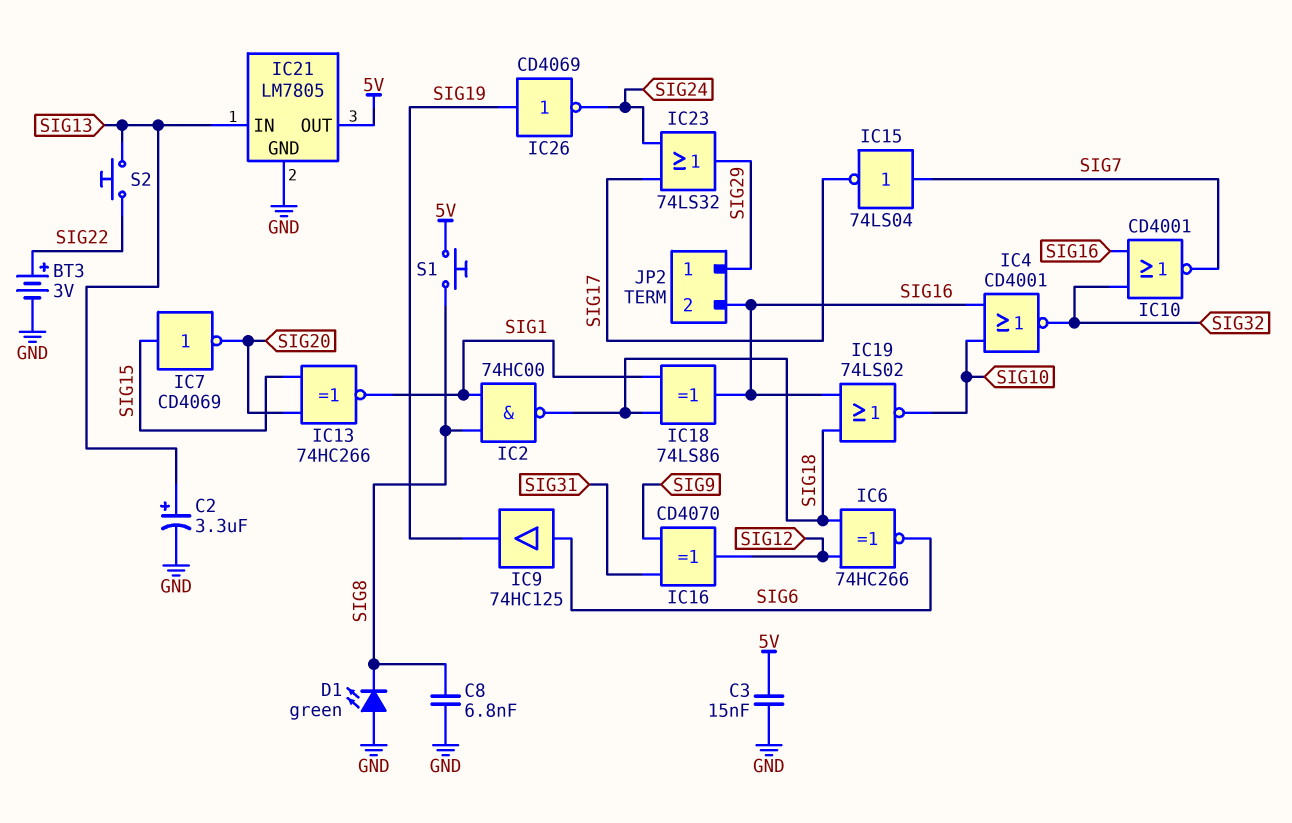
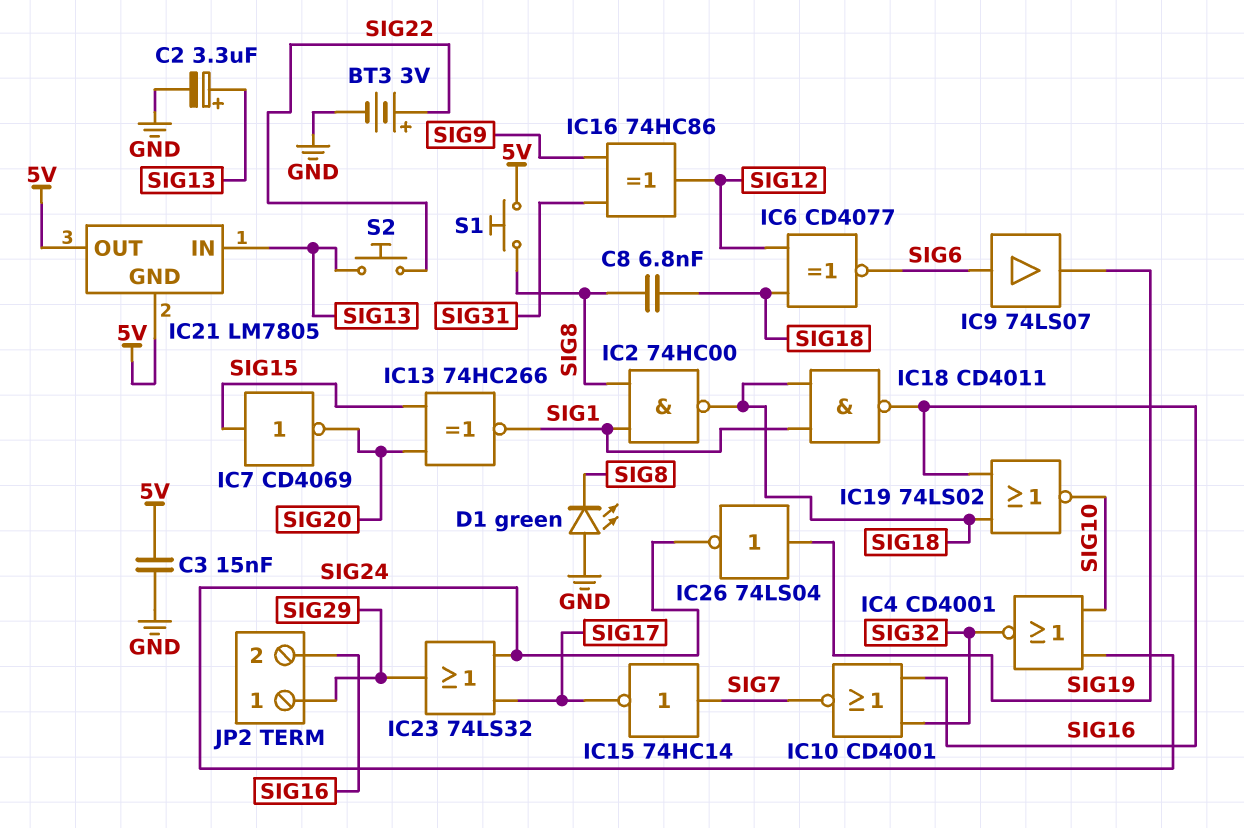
C8: 6.8nF (GND, SIG8) -> 6.8nF (SIG8, SIG18)
IC4: NOR CD4001 (in SIG10, in SIG16, out SIG32) -> NOR CD4001 (in SIG10, in SIG24, out SIG32)
IC6: XNOR 74HC266 (in SIG12, in SIG18, out SIG6) -> XNOR CD4077 (in SIG12, in SIG18, out SIG6)
IC9: buffer 74HC125 (in SIG6, out SIG19) -> buffer 74LS07 (in SIG6, out SIG19)
IC15: NOT 74LS04 (in SIG7, out SIG17) -> NOT 74HC14 (in SIG7, out SIG17)
IC16: XOR CD4070 (in SIG9, in SIG31, out SIG12) -> XOR 74HC86 (in SIG9, in SIG31, out SIG12)
IC18: XOR 74LS86 (in SIG1, in SIG18, out SIG16) -> NAND CD4011 (in SIG1, in SIG18, out SIG16)
IC21 pin GND: GND -> 5V
IC26: NOT CD4069 (in SIG19, out SIG24) -> NOT 74LS04 (in SIG19, out SIG24)

